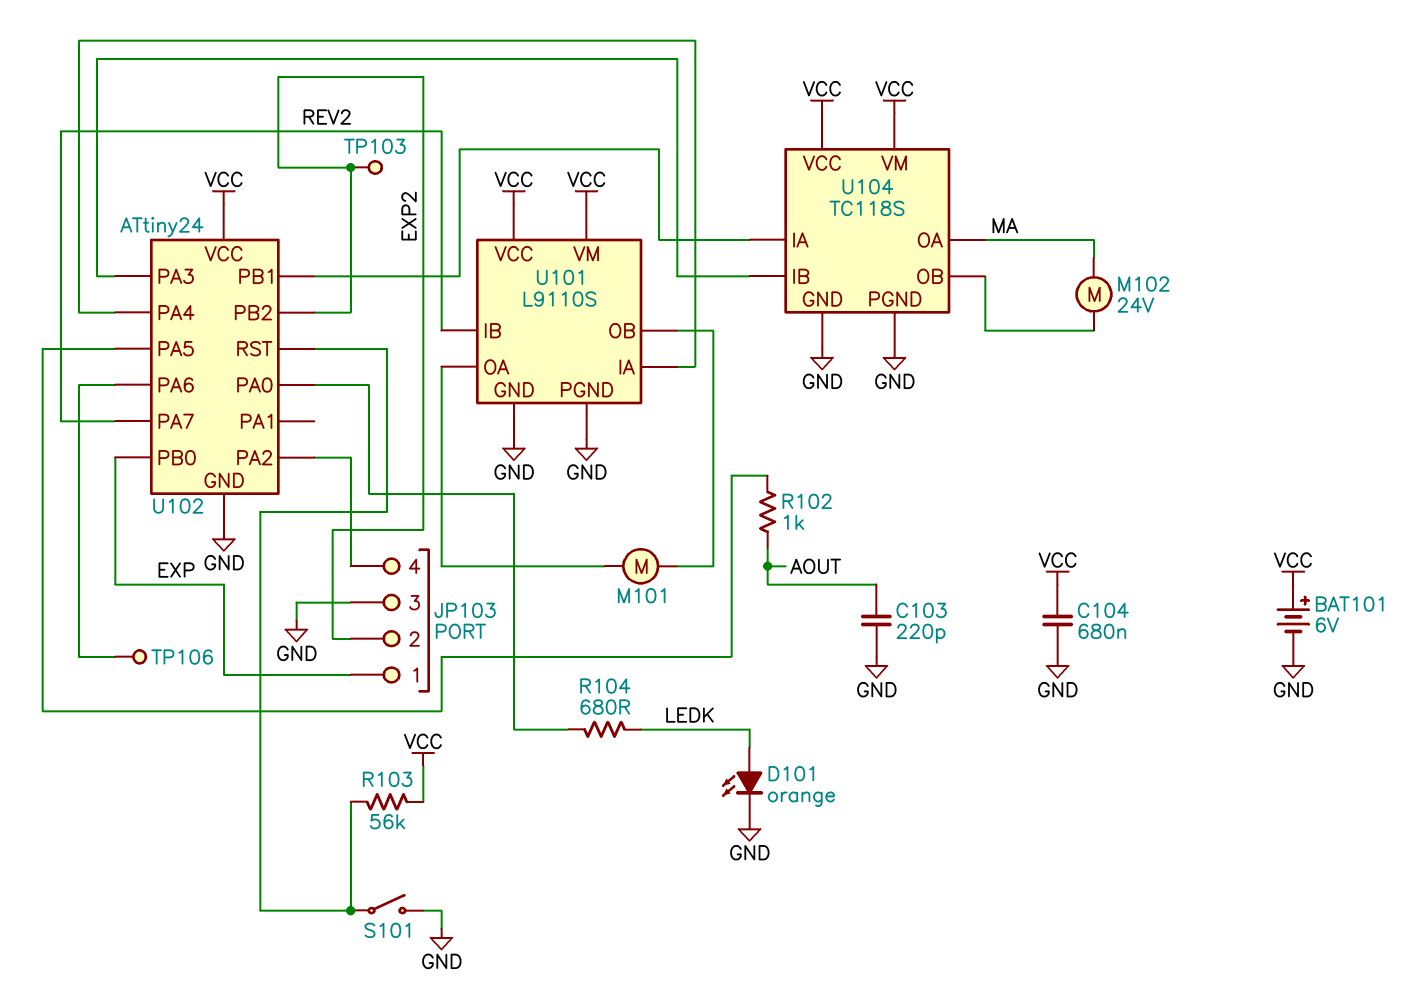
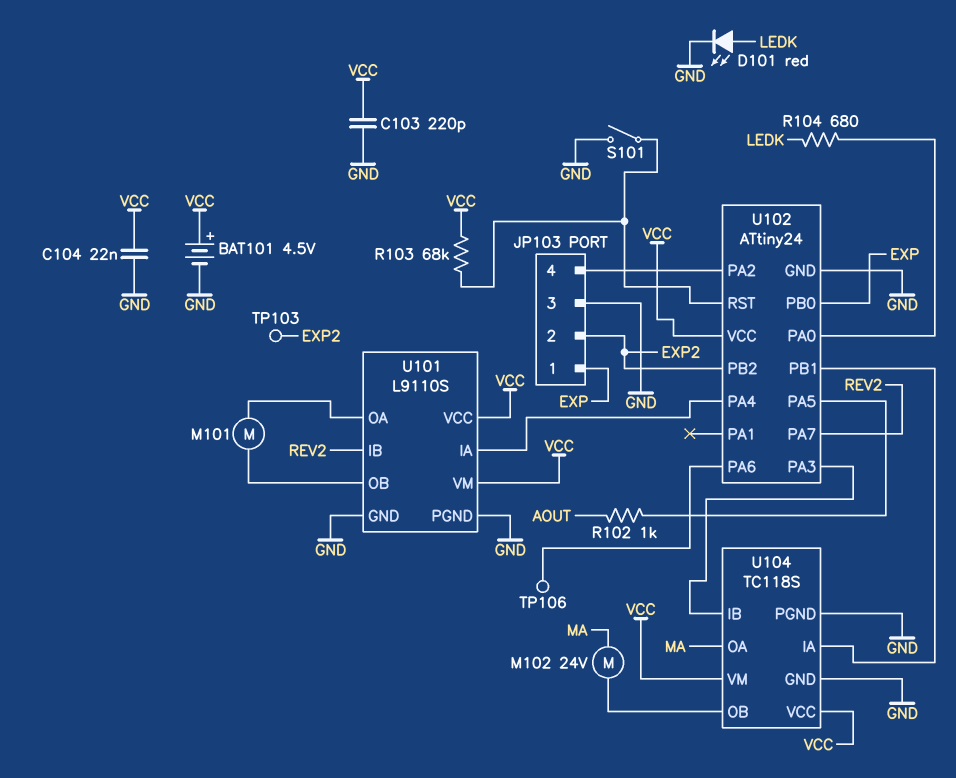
BAT101: 6V (plus VCC, minus GND) -> 4.5V (plus VCC, minus GND)
C103: 220pF (AOUT, GND) -> 220pF (GND, VCC)
C104: 680nF (GND, VCC) -> 22nF (GND, VCC)
D101: LED orange (A LEDK, K GND) -> LED red (A LEDK, K GND)
R103: 56k (U102/RST, VCC) -> 68k (U102/RST, VCC)

